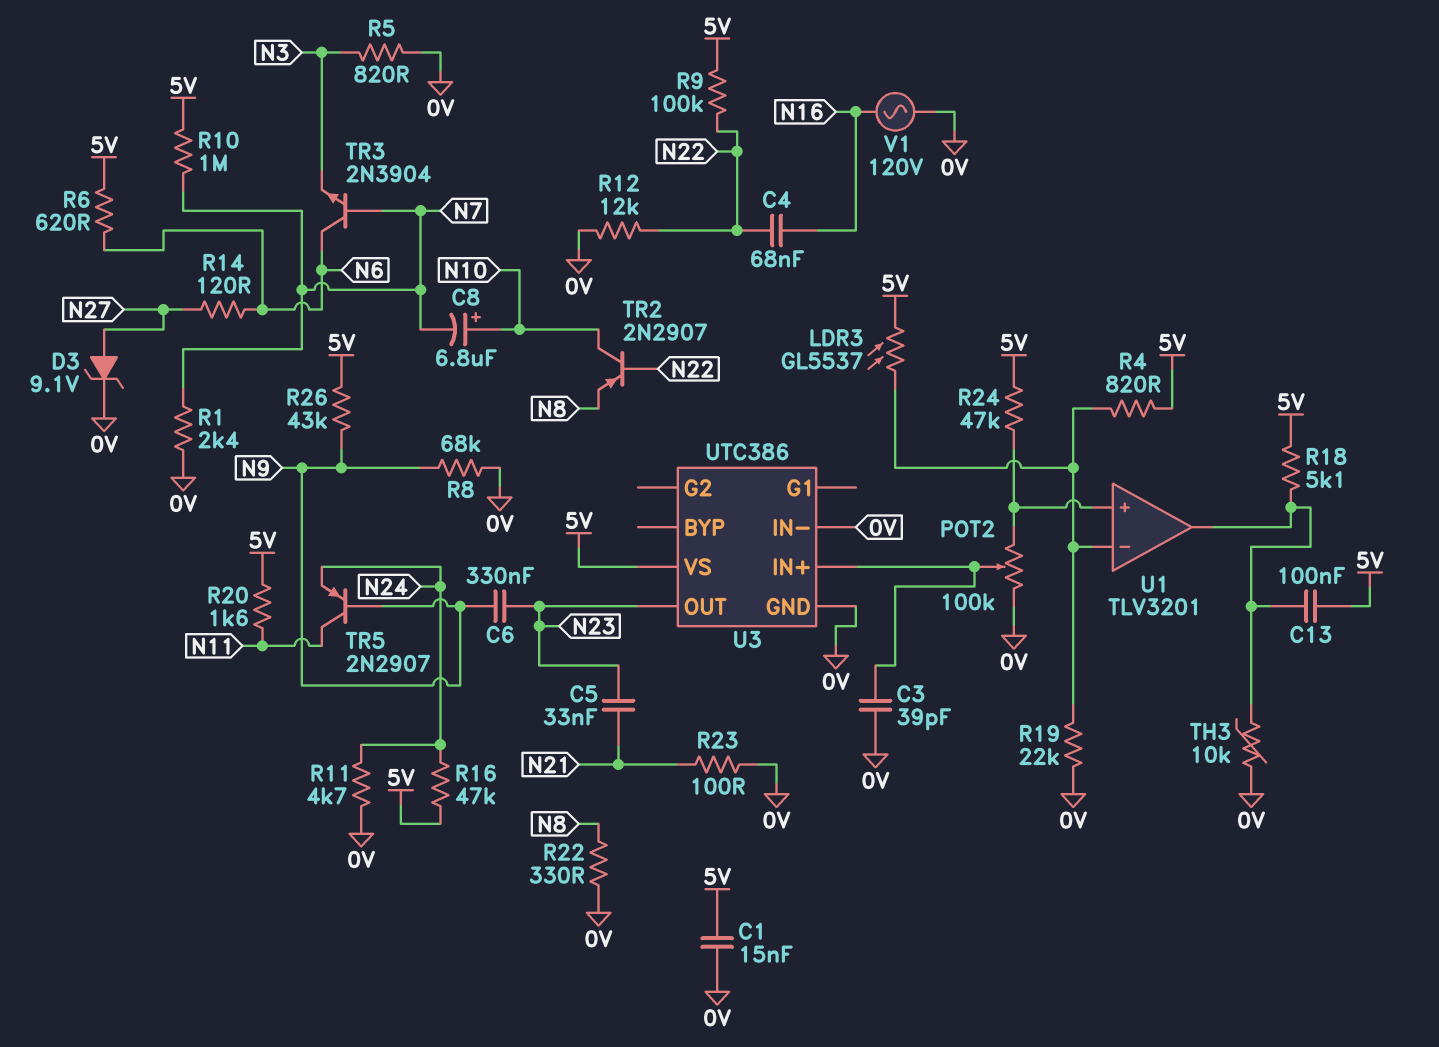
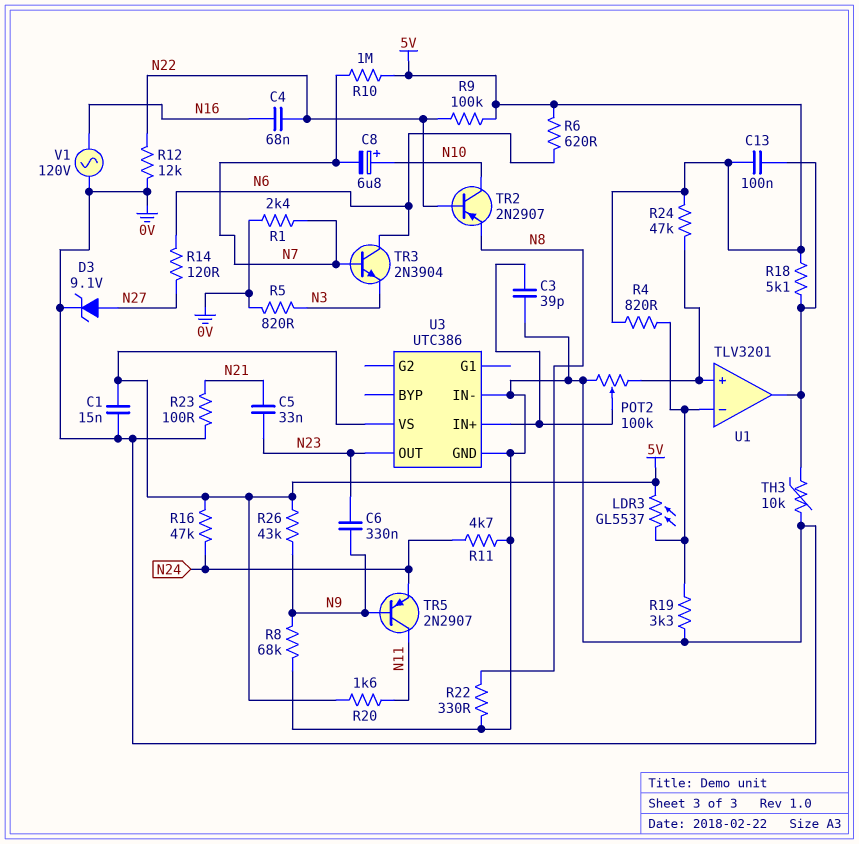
R19: 22k (0V, U1/in-) -> 3.3k (0V, U1/in-)

